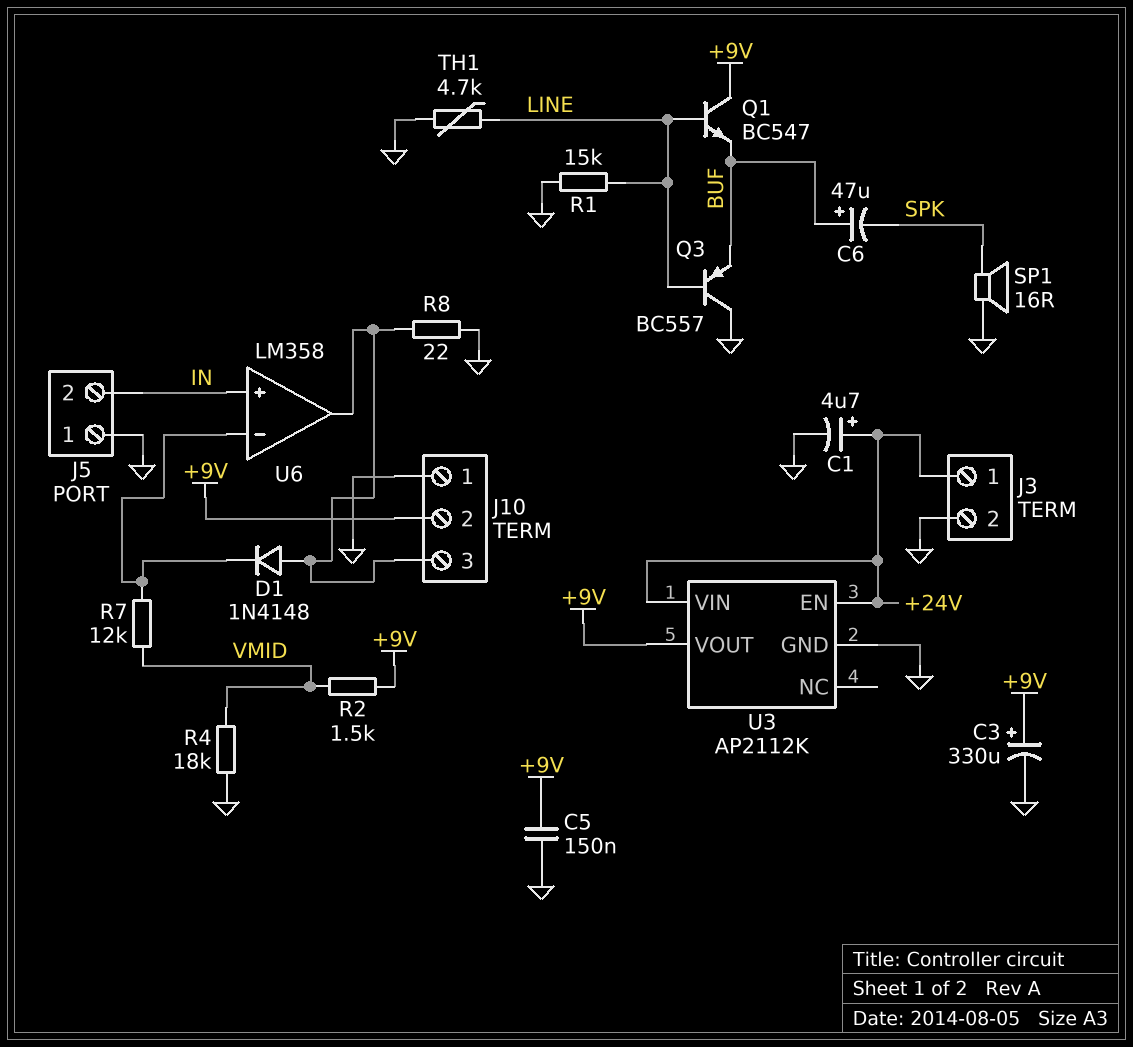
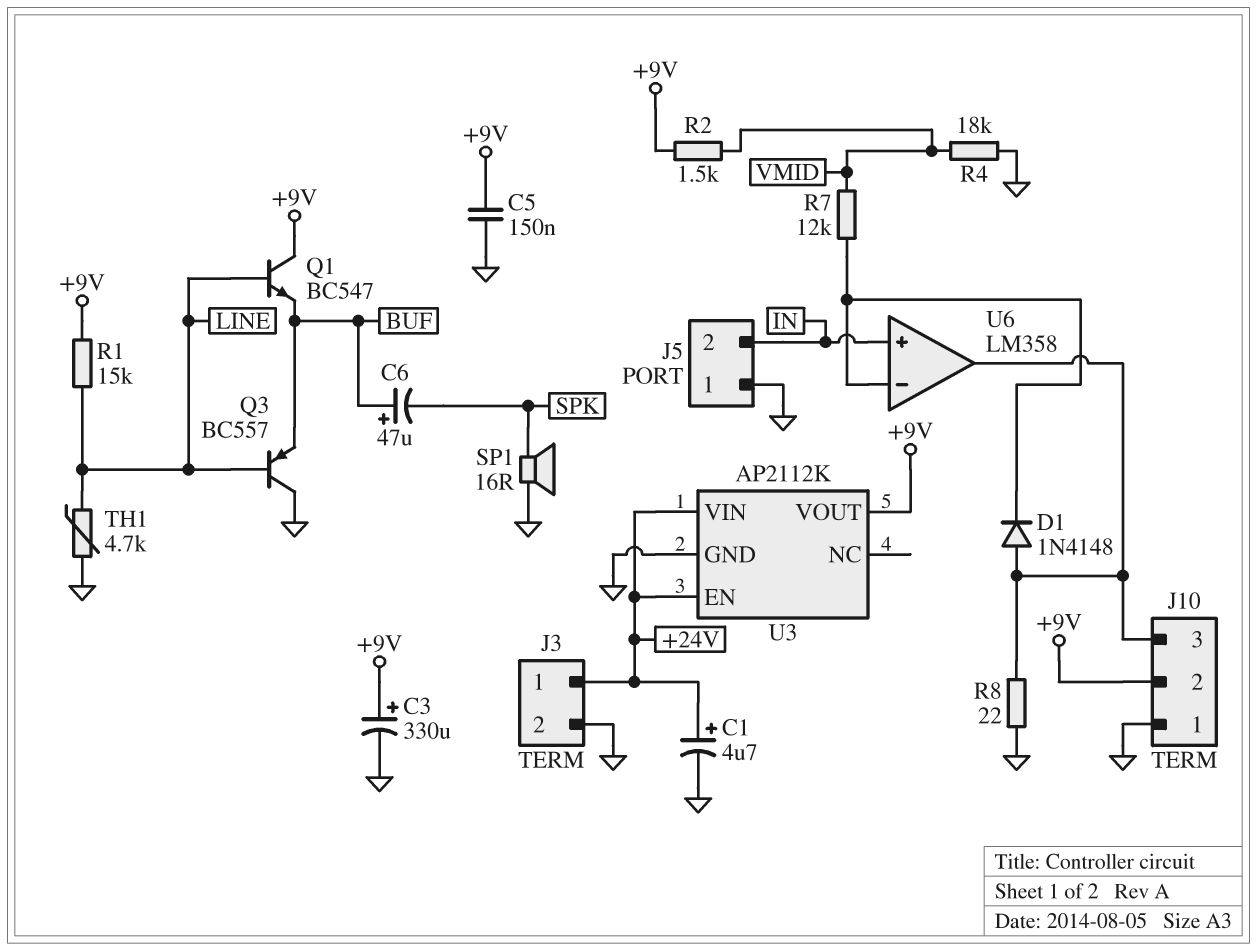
R1: 15k (GND, LINE) -> 15k (+9V, LINE)

